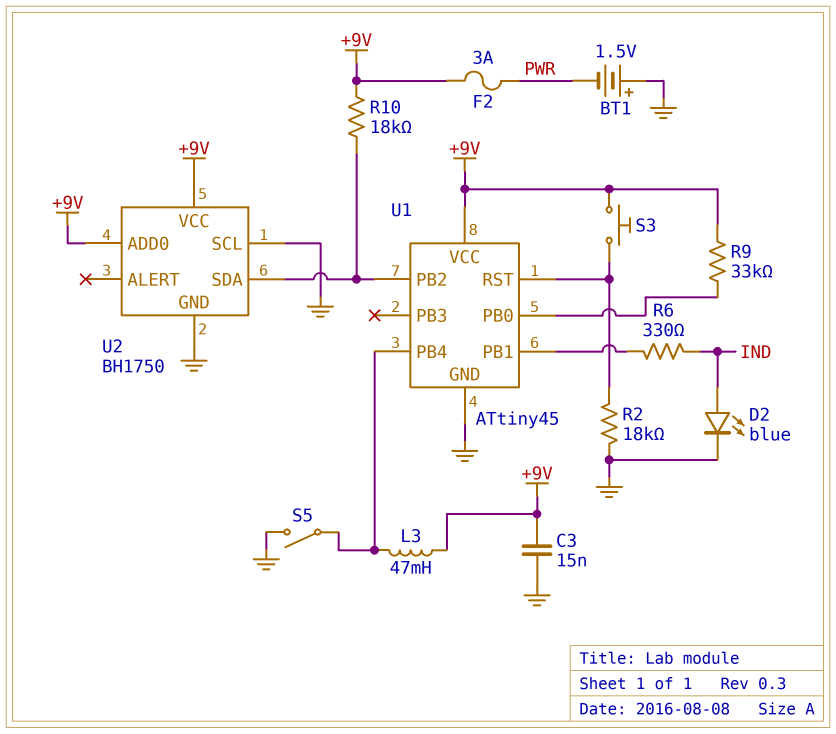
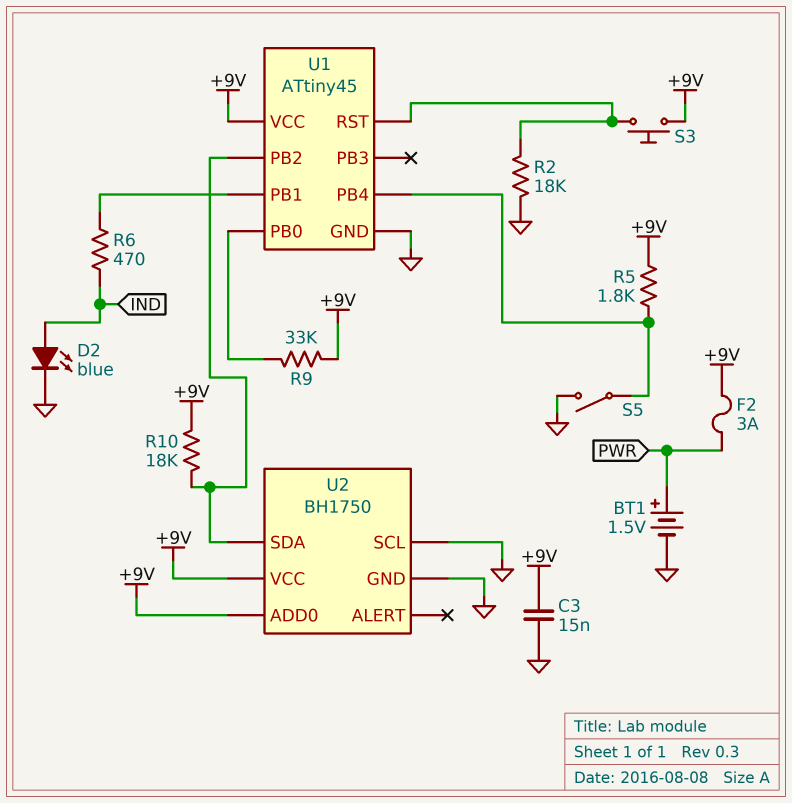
BT1: 1.5V (plus GND, minus PWR) -> 1.5V (plus PWR, minus GND)
L3: 47mH (+9V, U1/PB4) -> none
R5: none -> 1.8k (+9V, U1/PB4)
R6: 330 (IND, U1/PB1) -> 470 (IND, U1/PB1)

